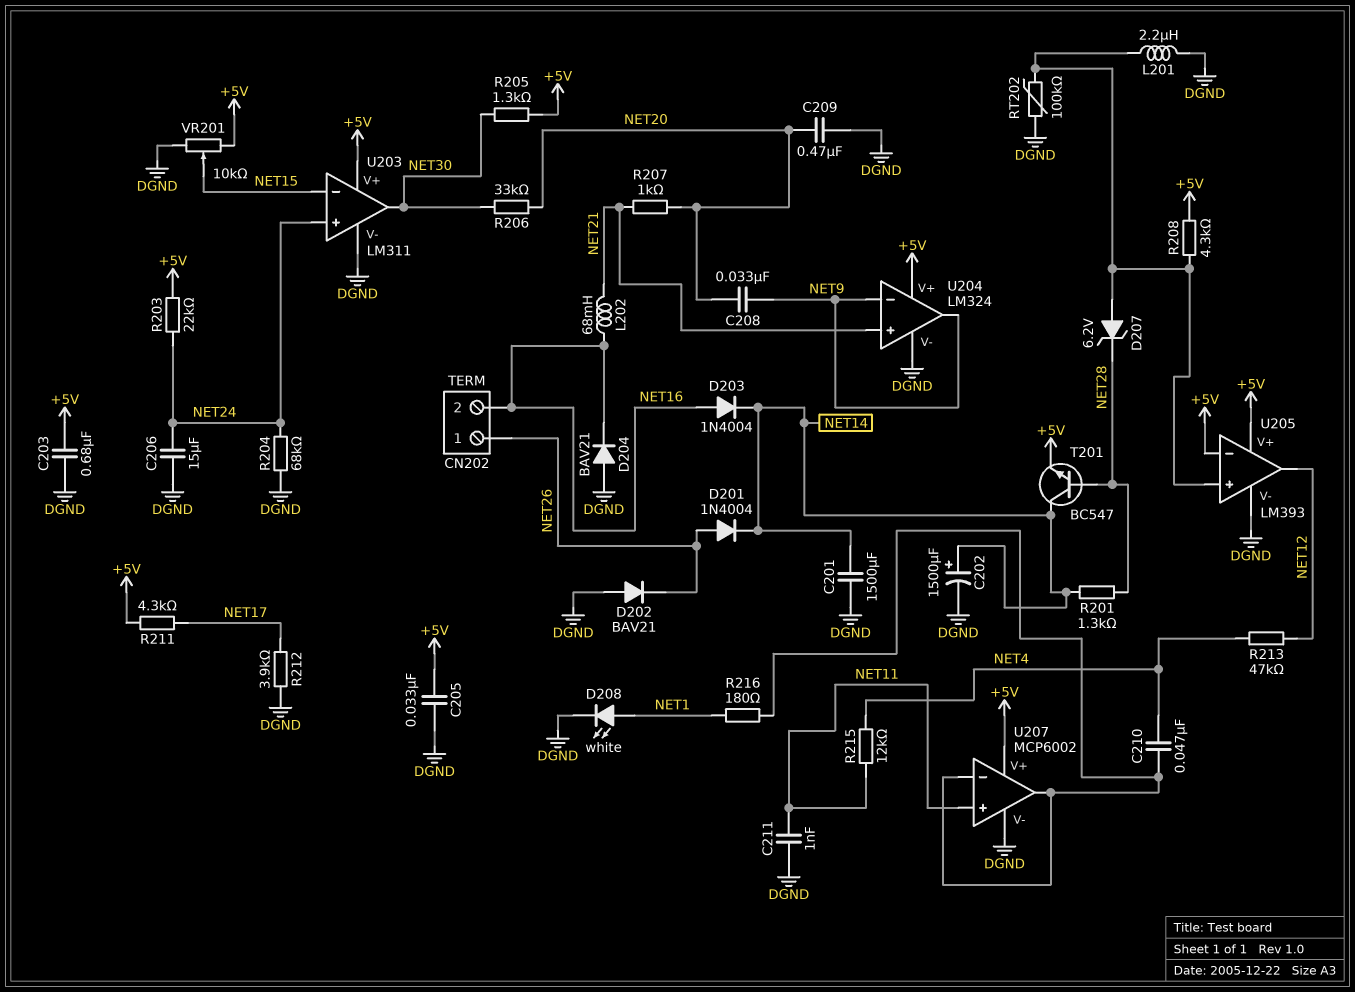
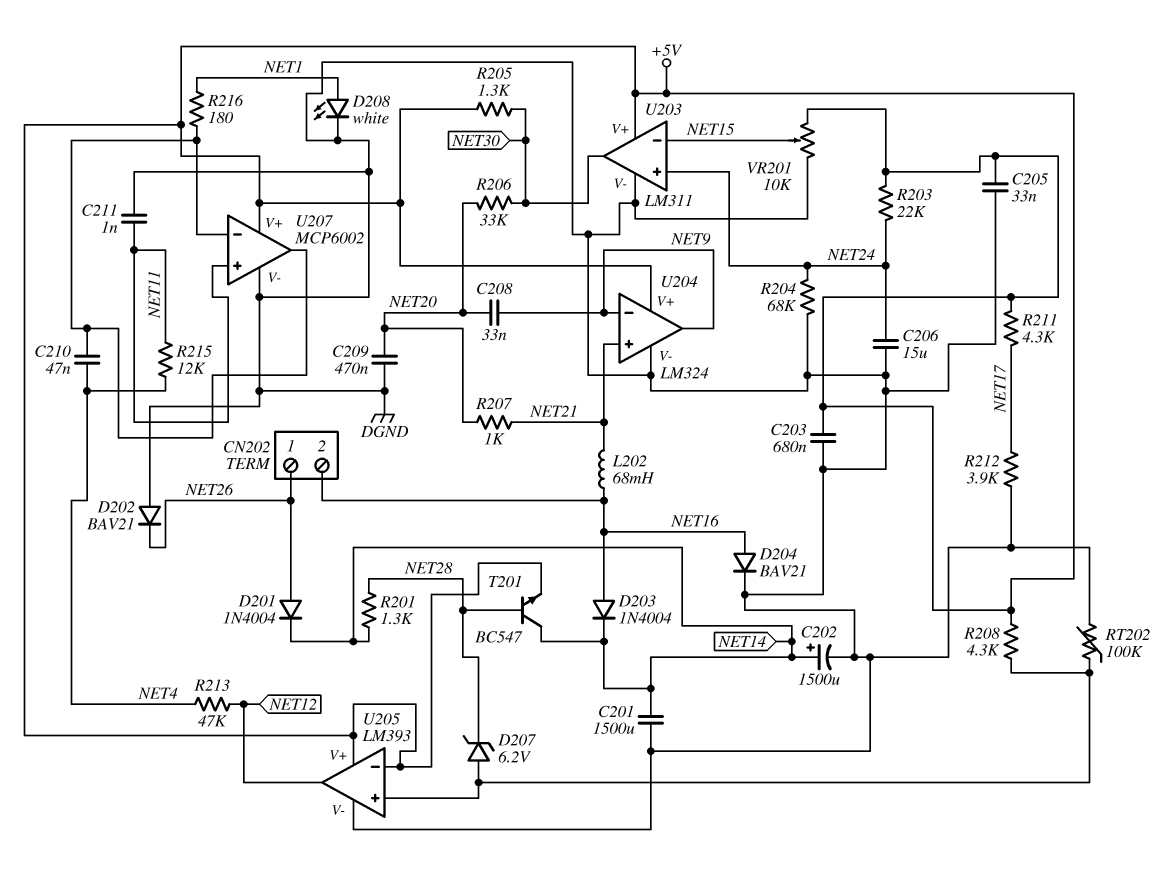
D204: diode BAV21 (A DGND, K NET16) -> diode BAV21 (A NET16, K DGND)
L201: 2.2uH (DGND, U205/in+) -> none

